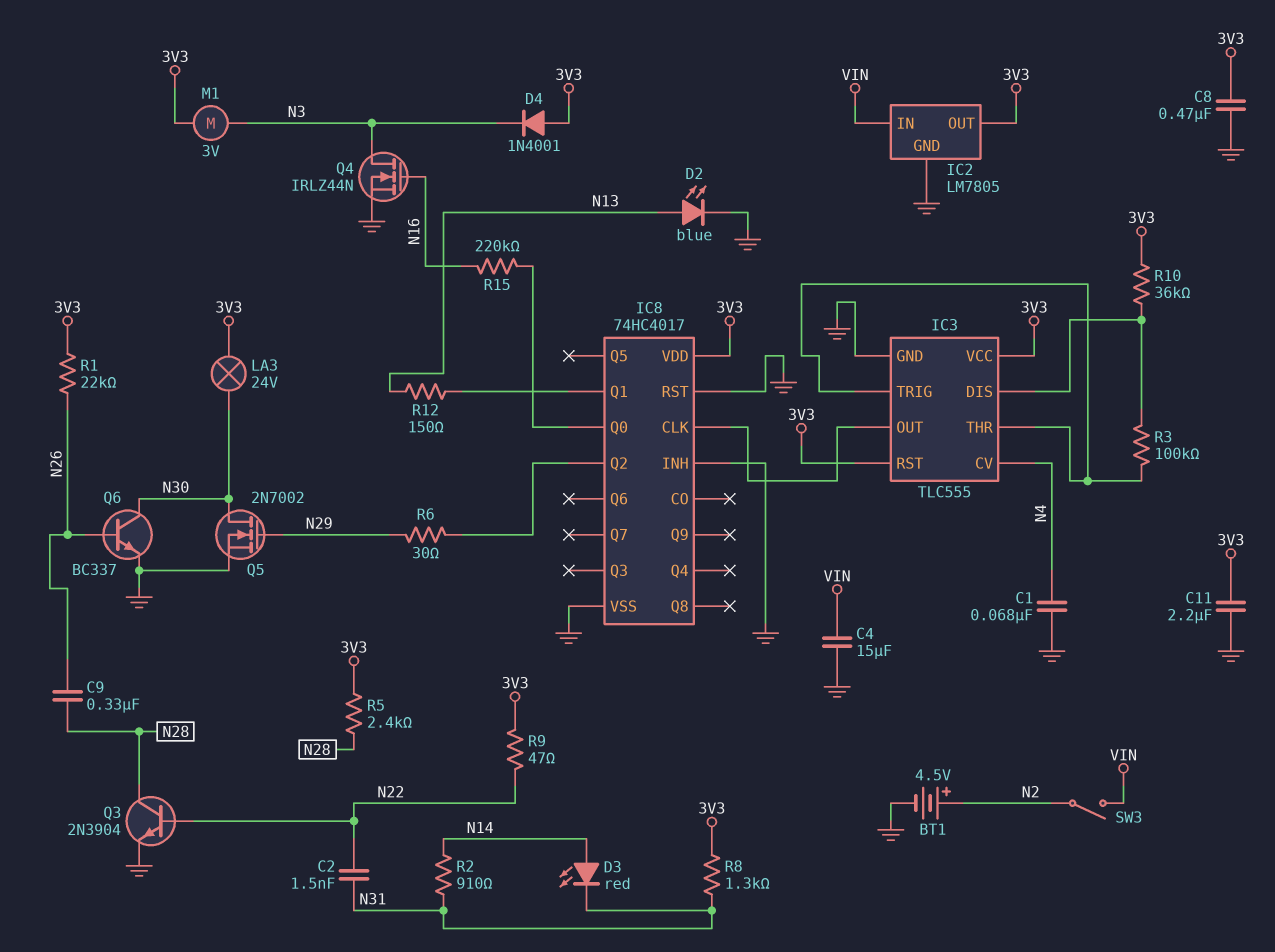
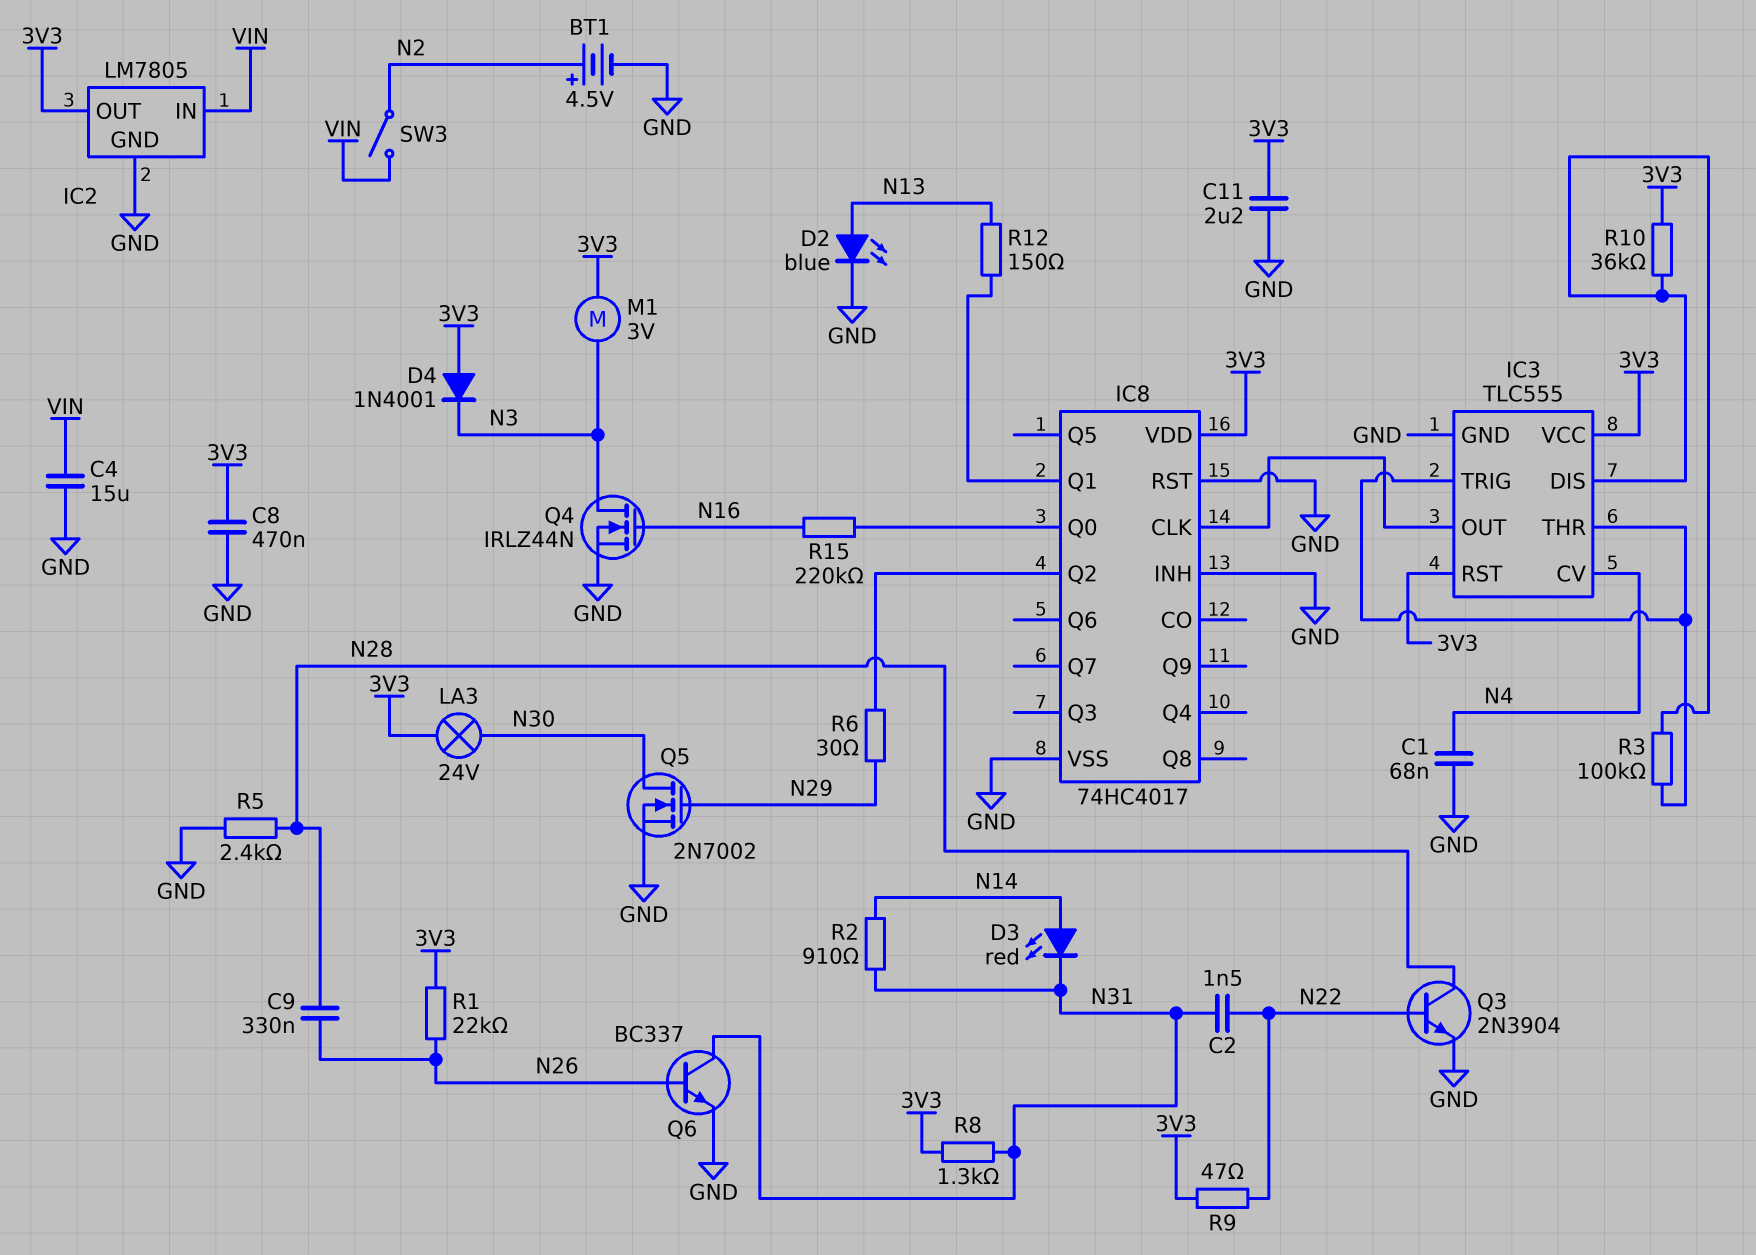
Q6: NPN BC337 (B N26, C N30, E GND) -> NPN BC337 (B N26, C N31, E GND)
R5: 2.4k (3V3, N28) -> 2.4k (GND, N28)

